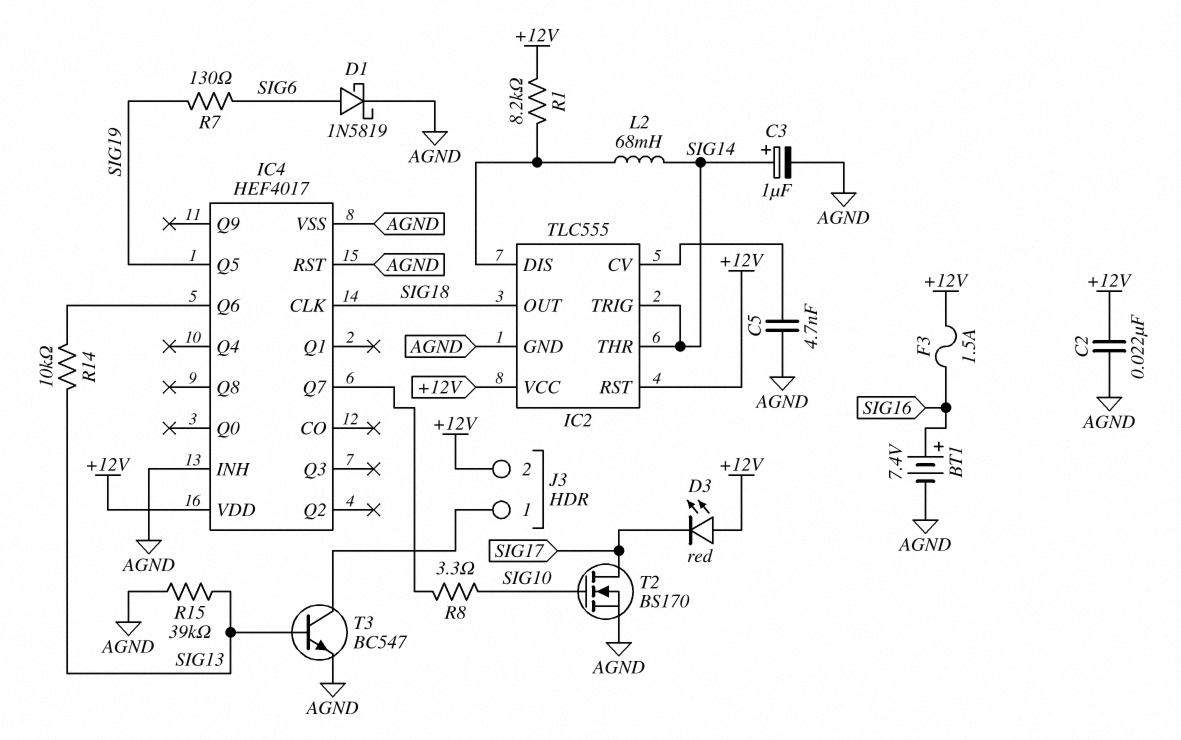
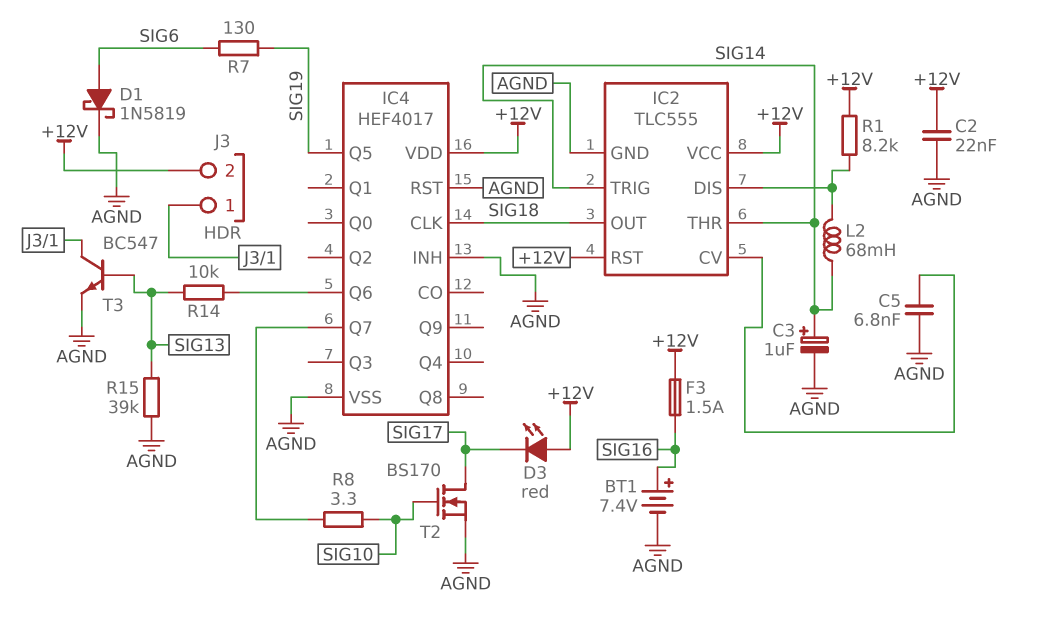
C5: 4.7nF (AGND, IC2/CV) -> 6.8nF (AGND, IC2/CV)

